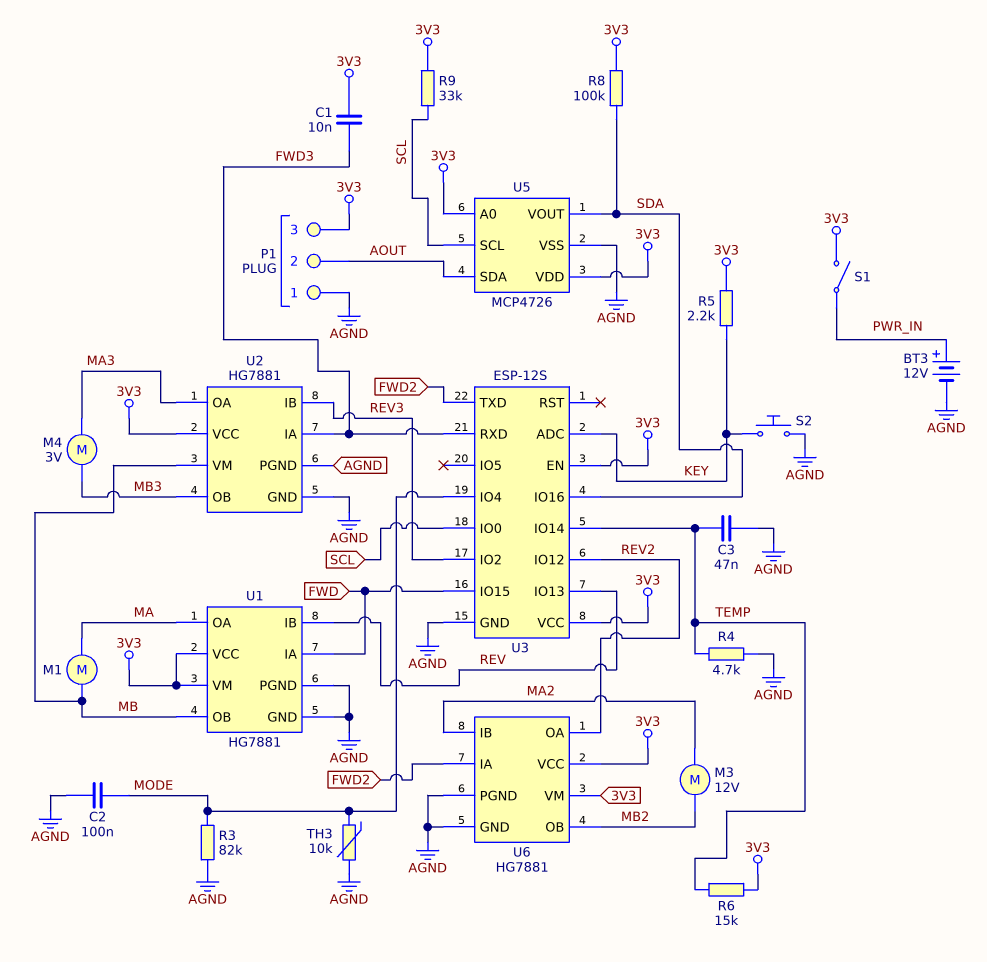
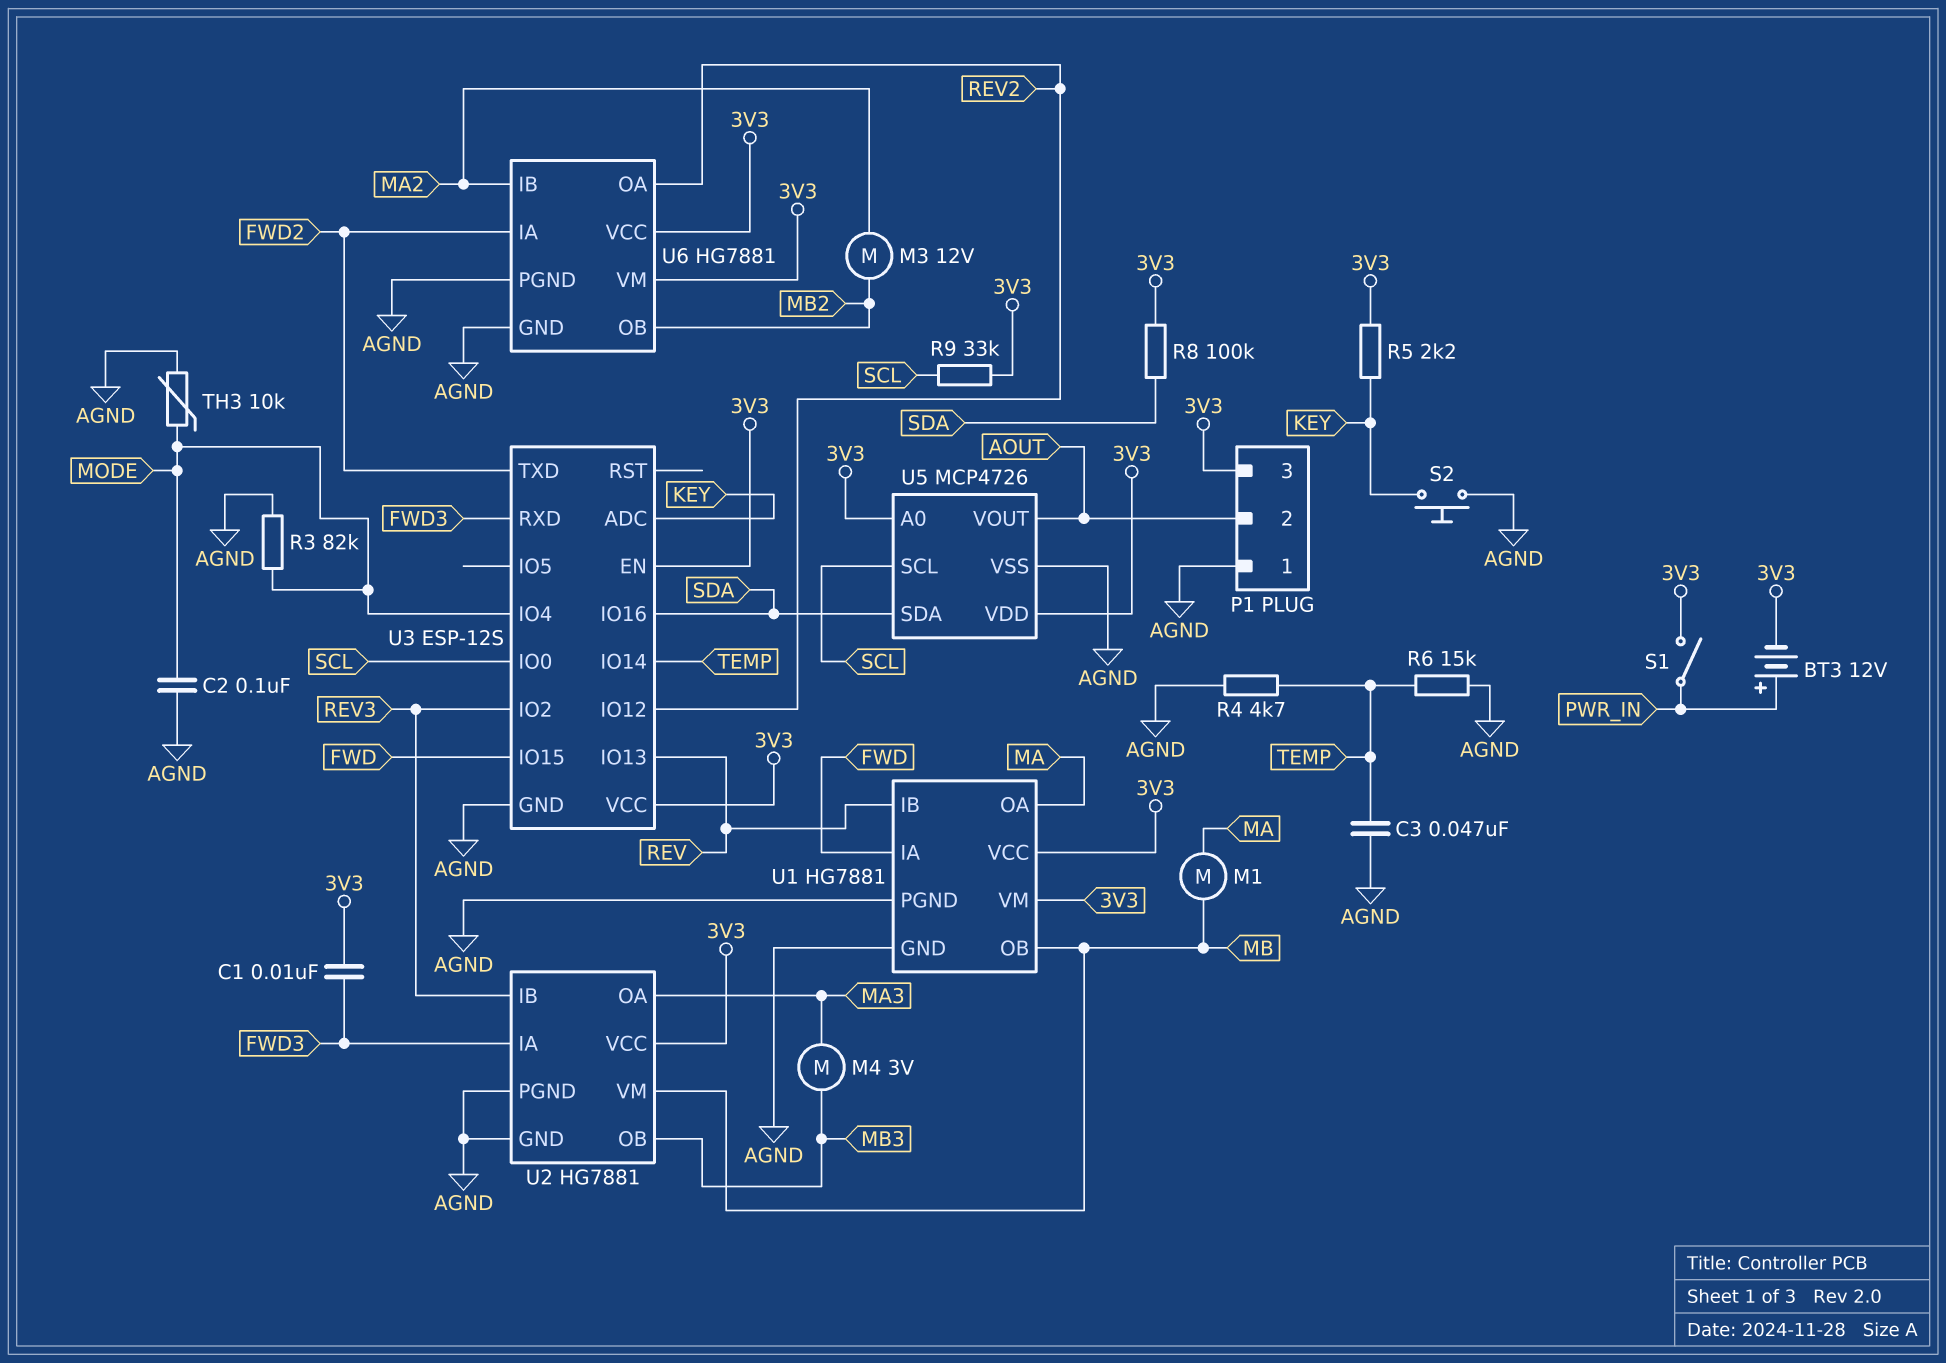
BT3: 12V (plus PWR_IN, minus AGND) -> 12V (plus PWR_IN, minus 3V3)
R6: 15k (3V3, TEMP) -> 15k (AGND, TEMP)
U5 pin SDA: AOUT -> SDA
U5 pin VOUT: SDA -> AOUT

